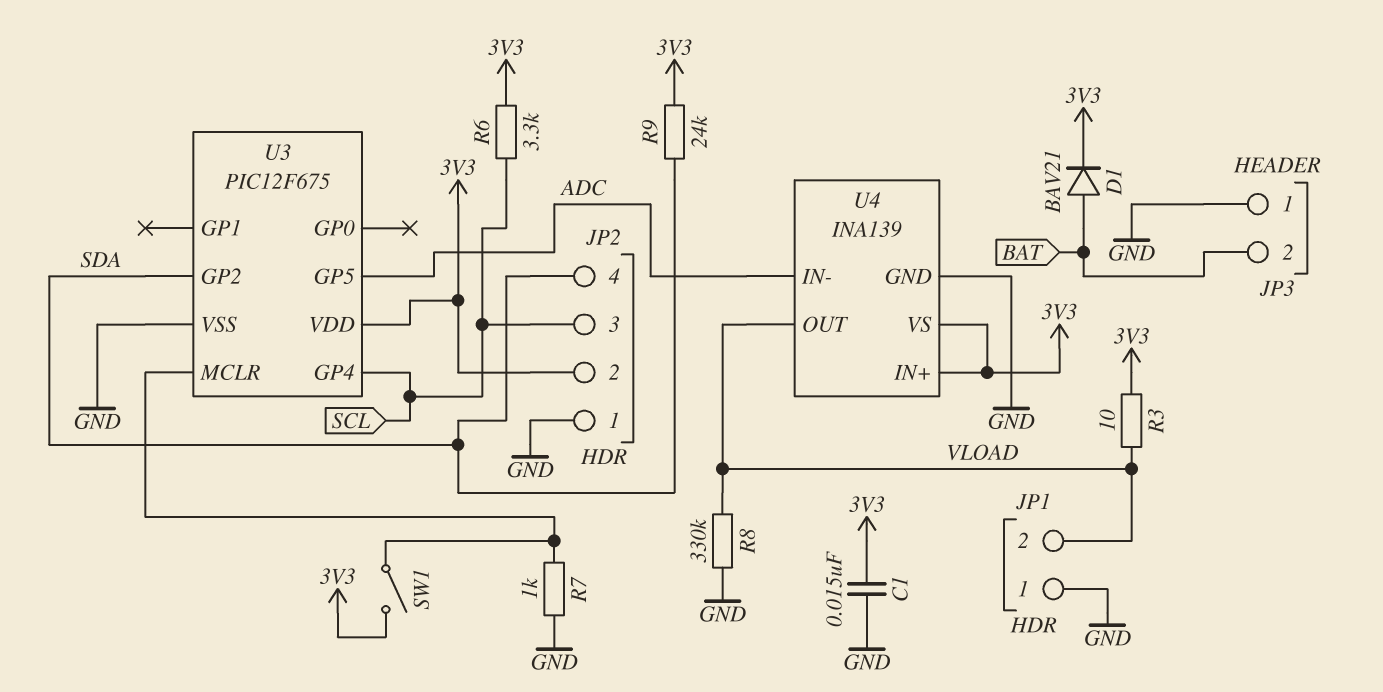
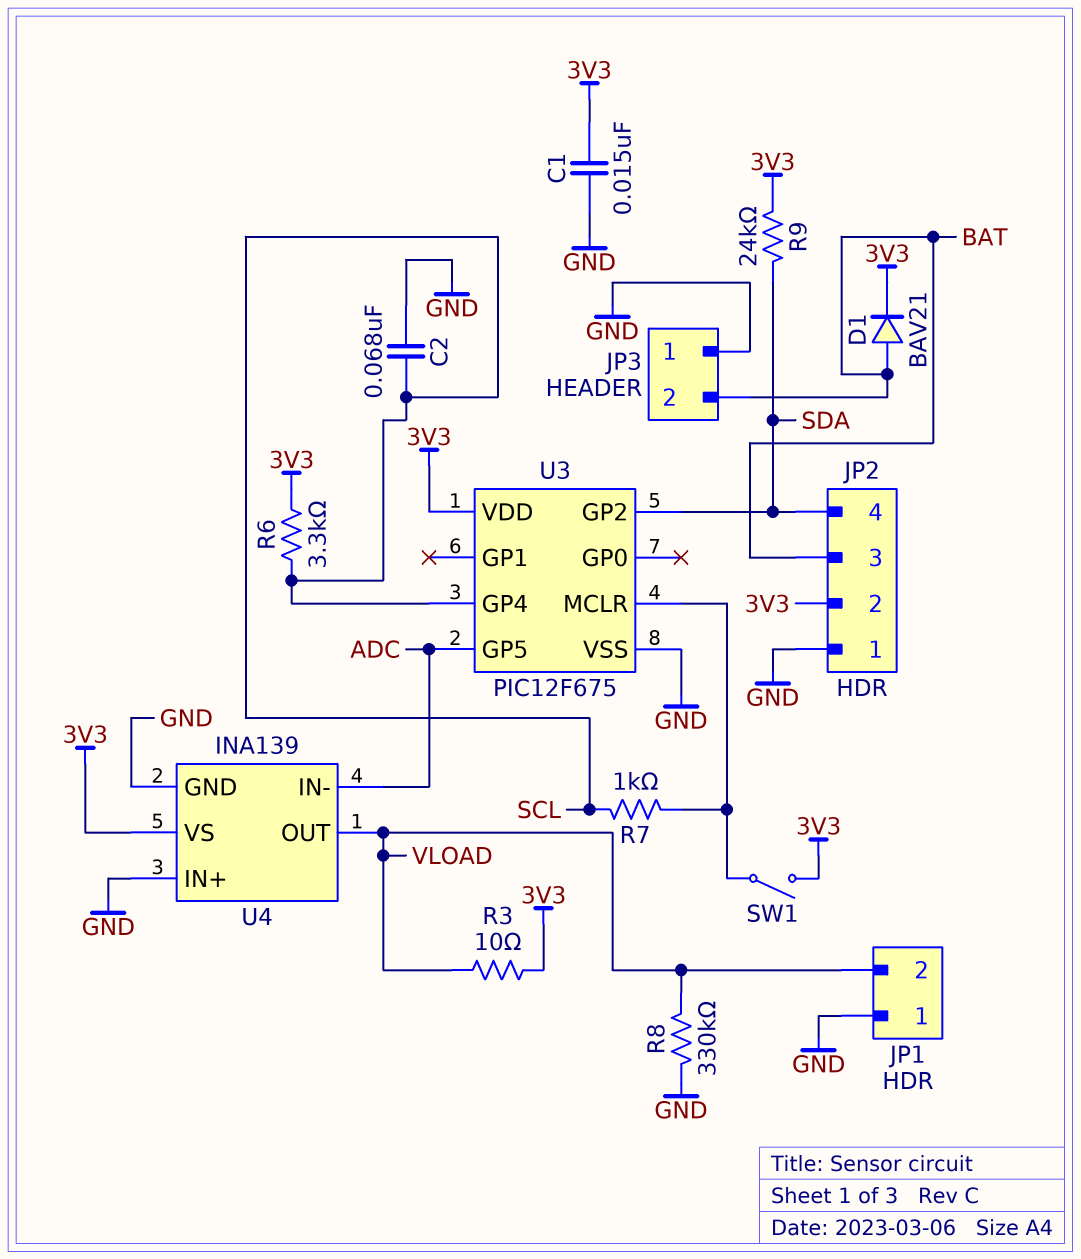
C2: none -> 68nF (GND, SCL)
JP2 pin 3: SCL -> BAT
R7: 1k (GND, U3/MCLR) -> 1k (SCL, U3/MCLR)
U4 pin IN+: 3V3 -> GND

